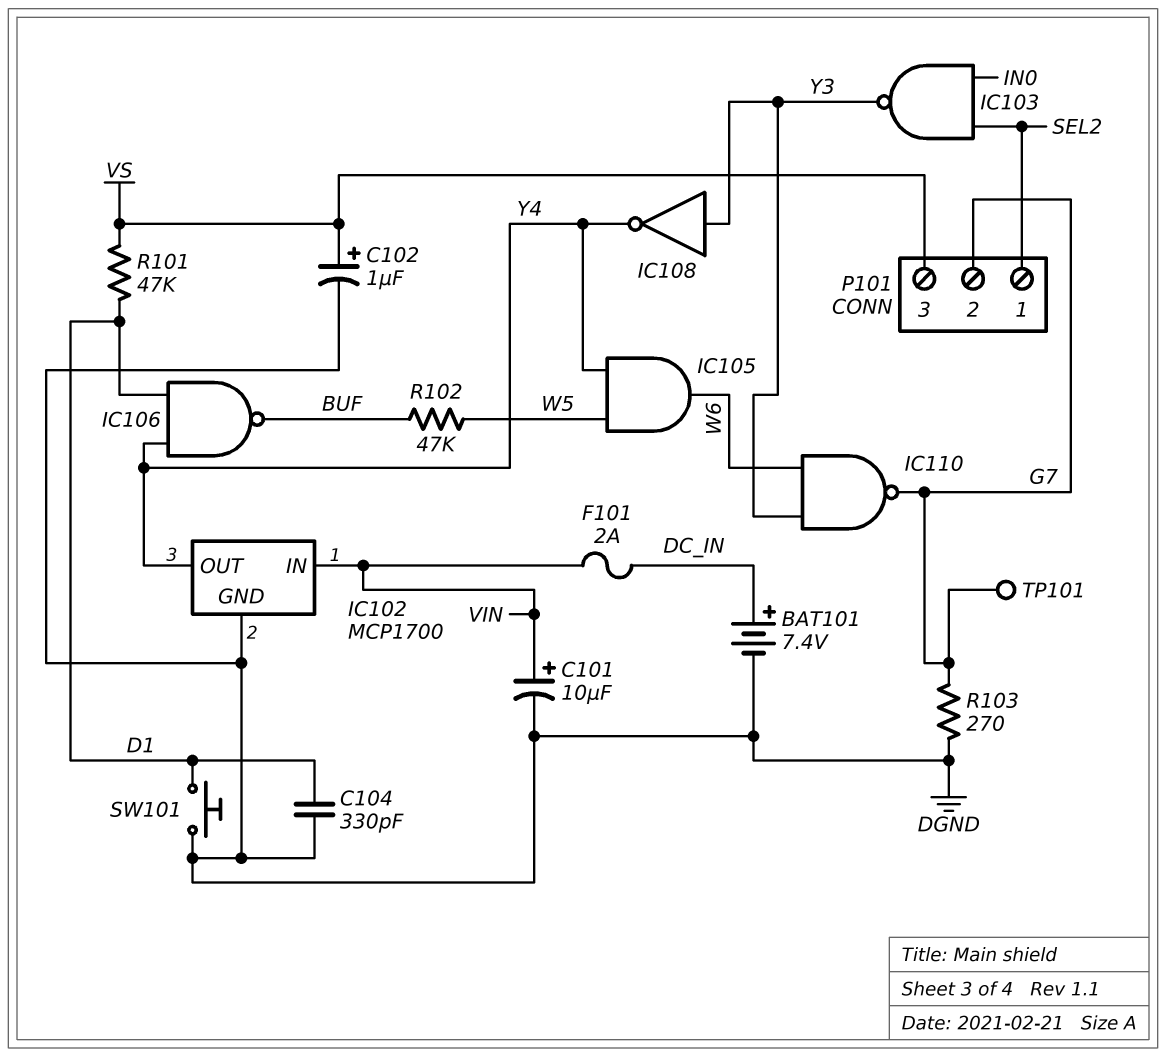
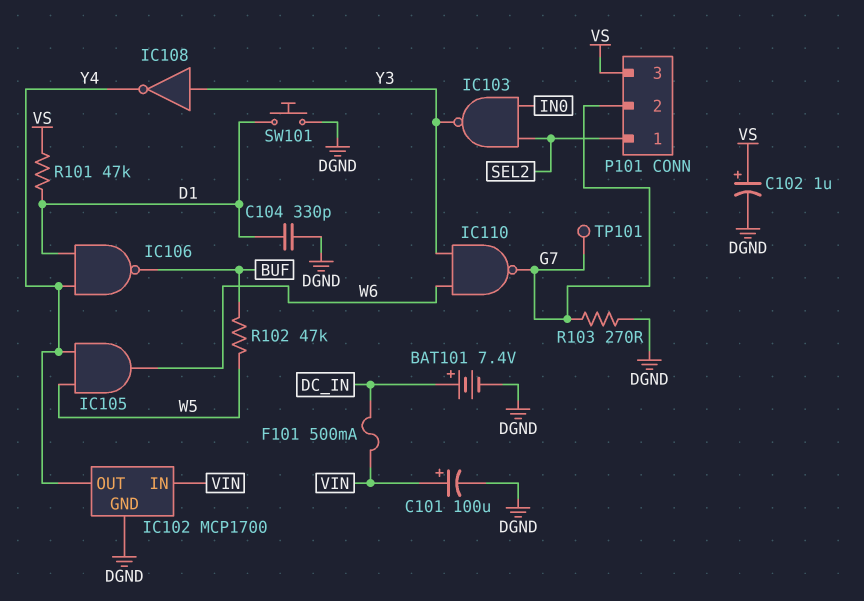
C101: 10uF (plus VIN, minus DGND) -> 100uF (plus VIN, minus DGND)
F101: 2A (DC_IN, VIN) -> 500mA (DC_IN, VIN)

